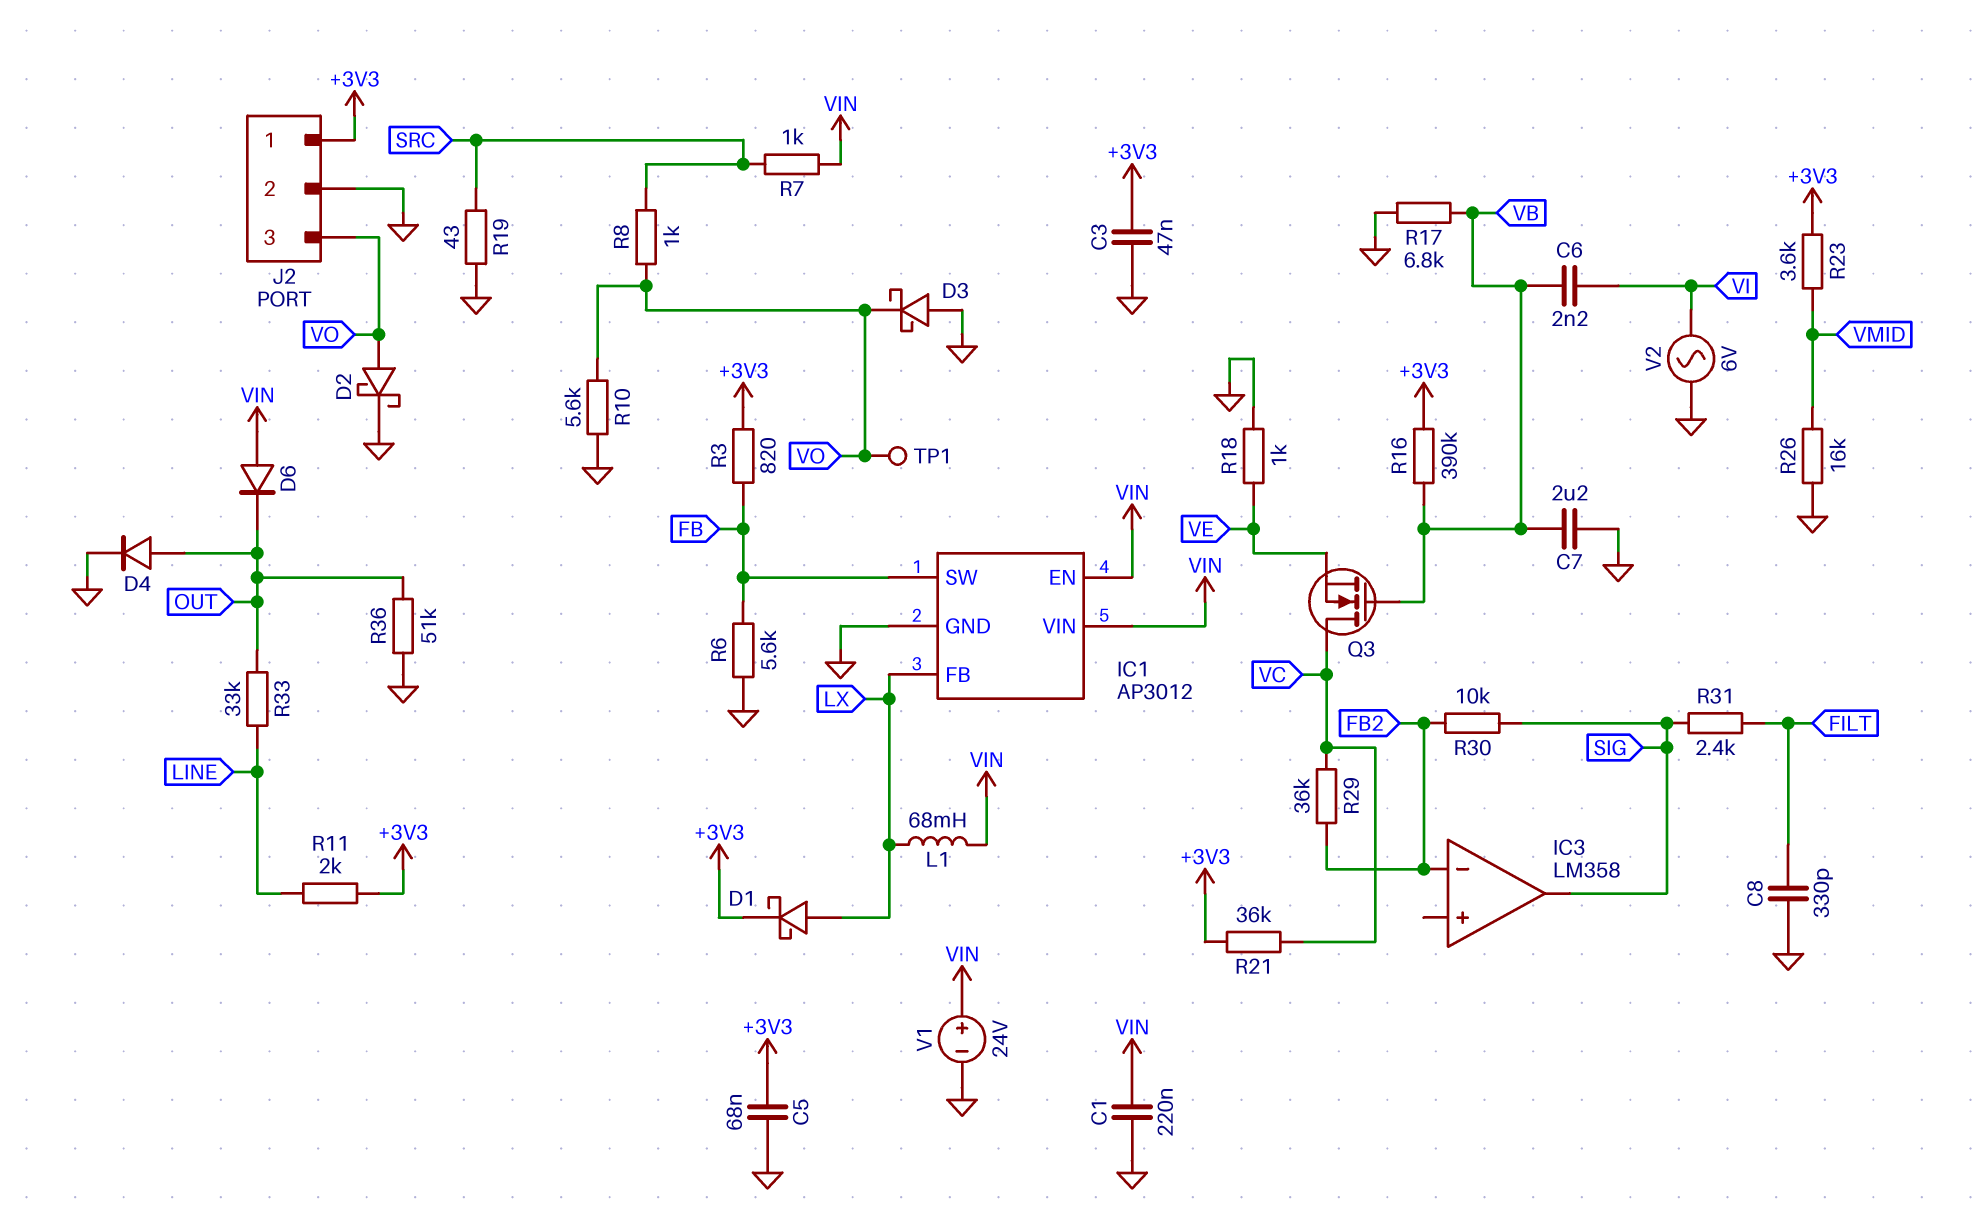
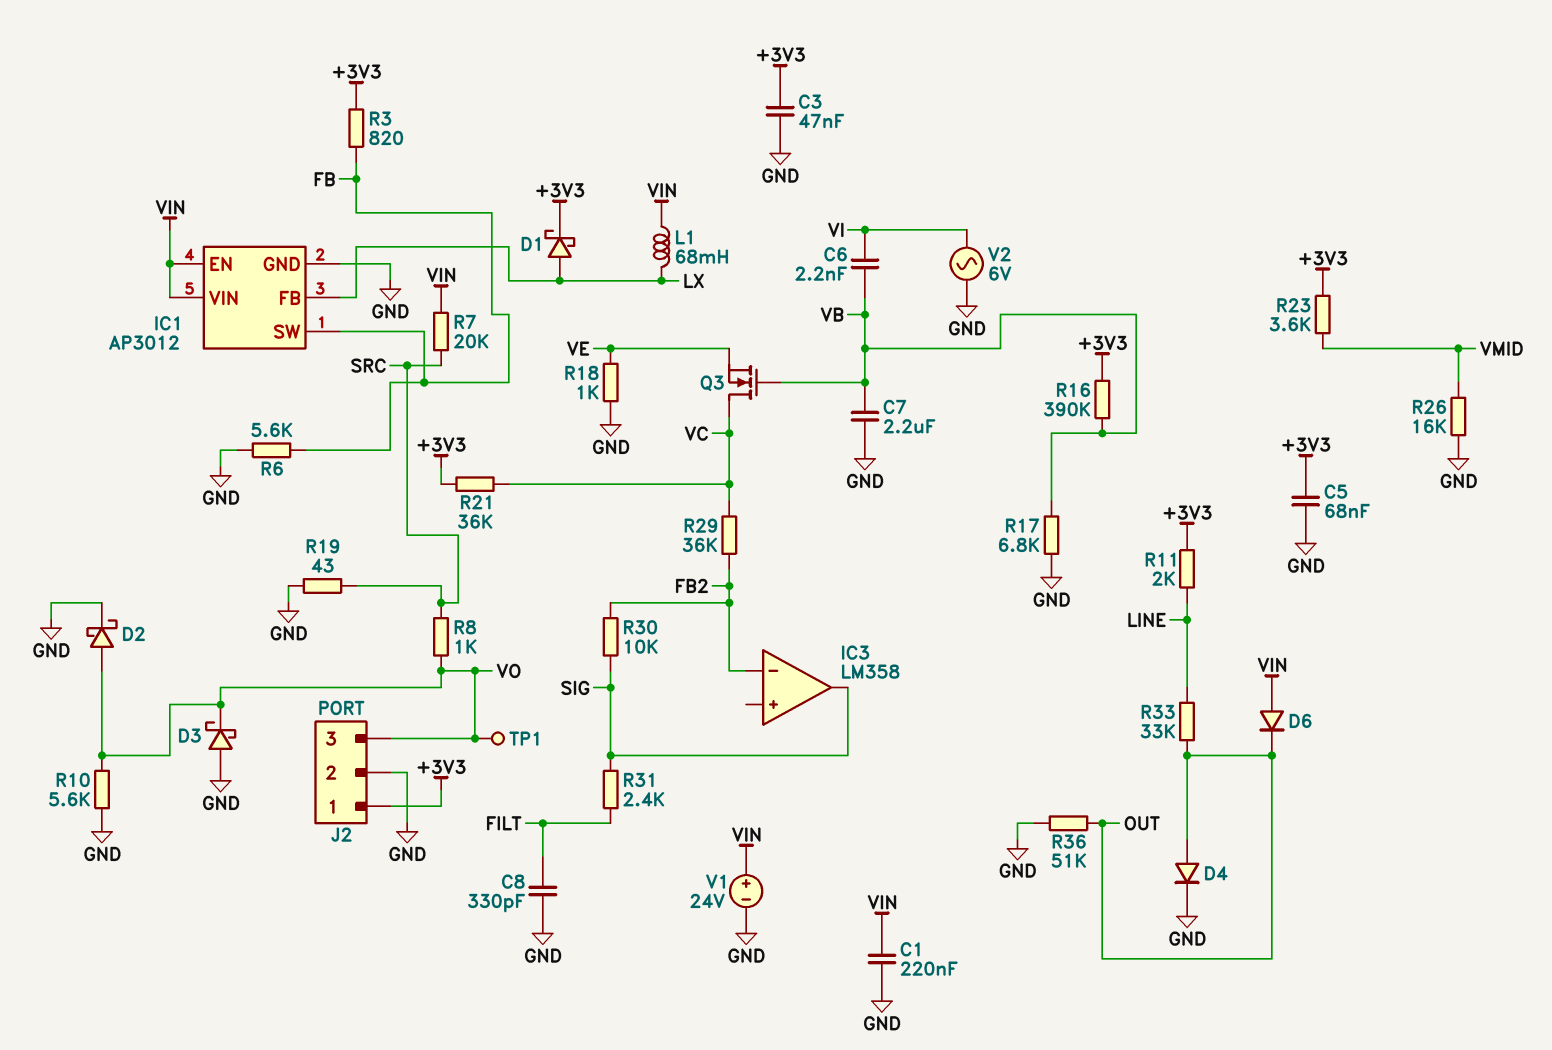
R7: 1k (SRC, VIN) -> 20k (SRC, VIN)

